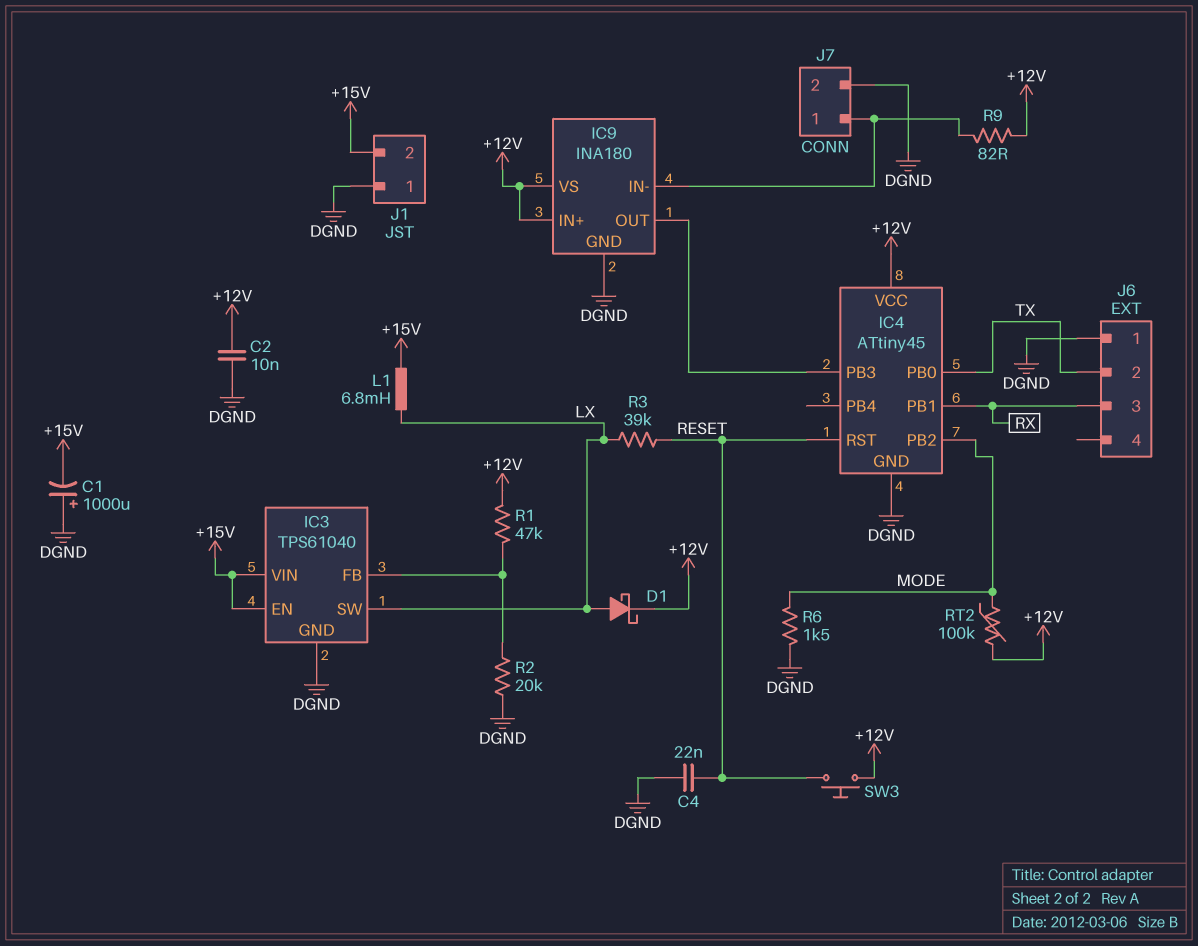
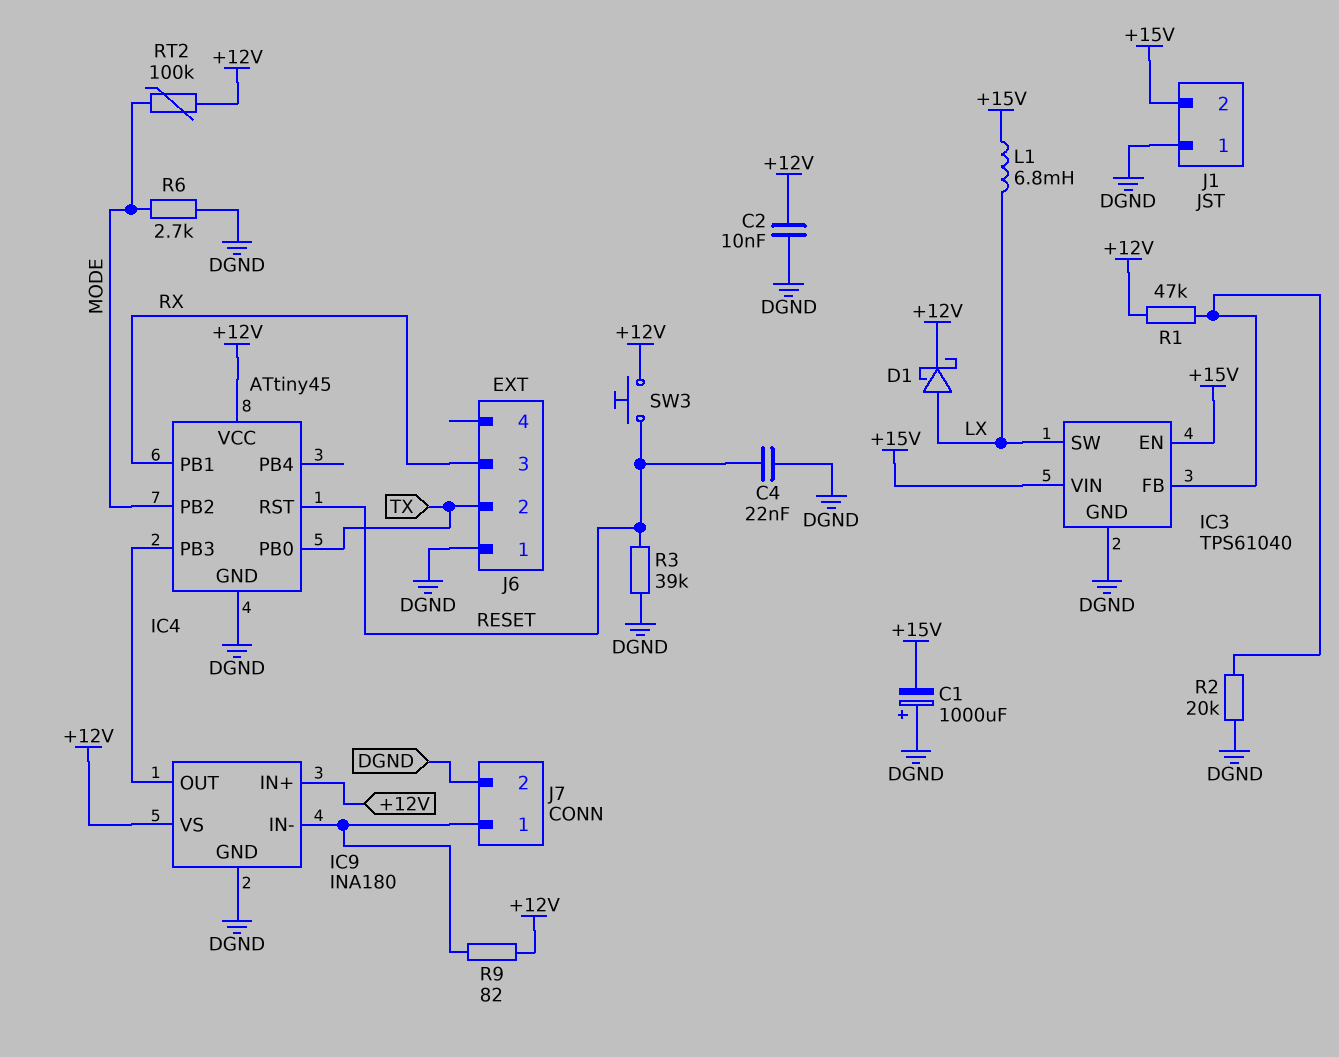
R3: 39k (LX, RESET) -> 39k (DGND, RESET)
R6: 1.5k (DGND, MODE) -> 2.7k (DGND, MODE)

